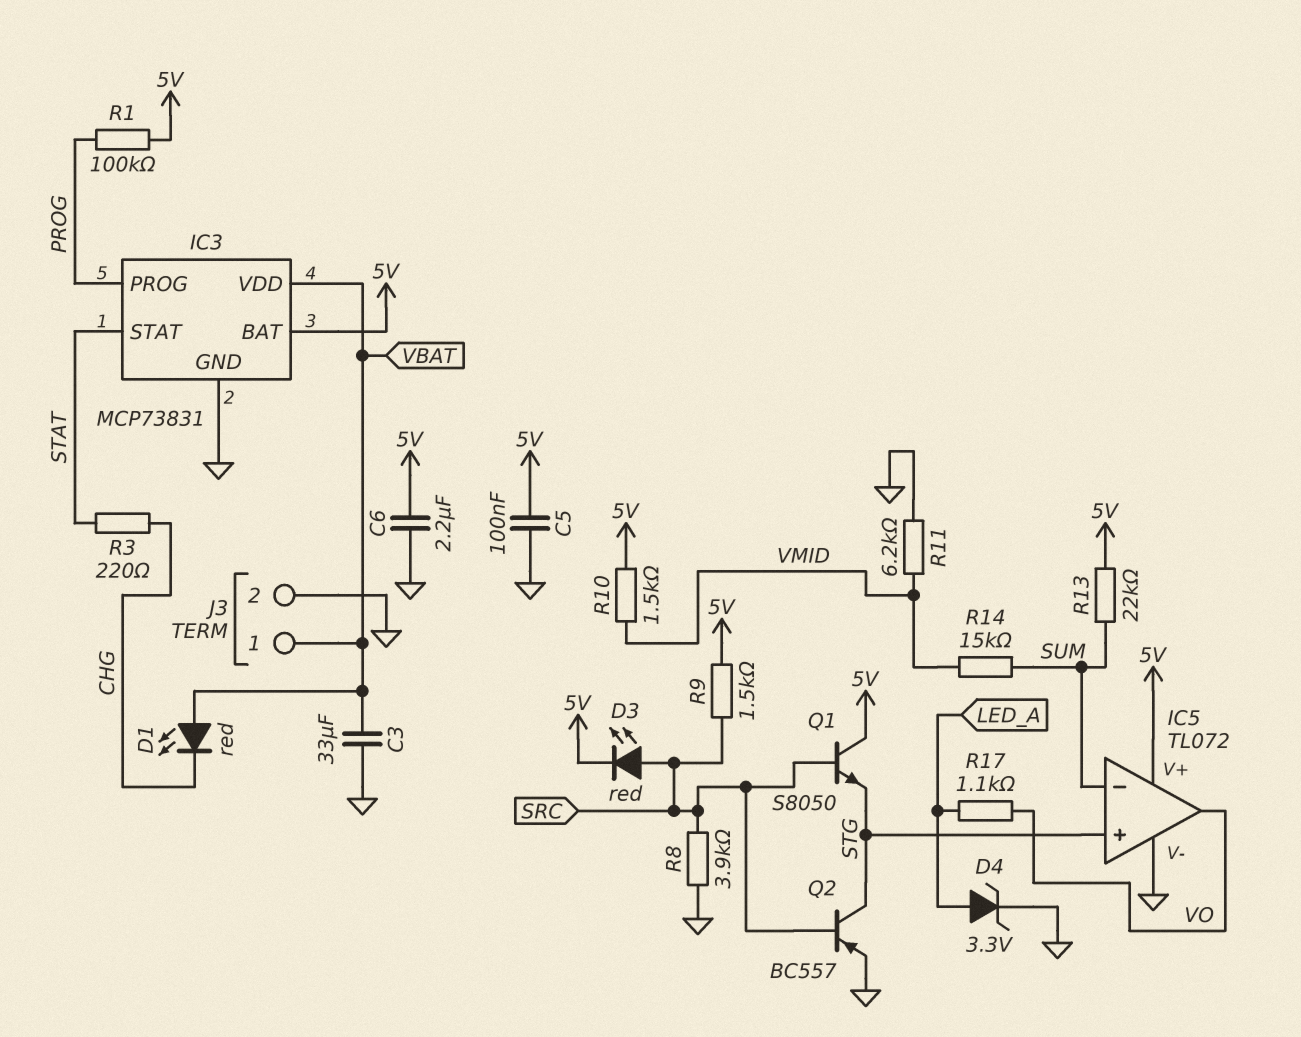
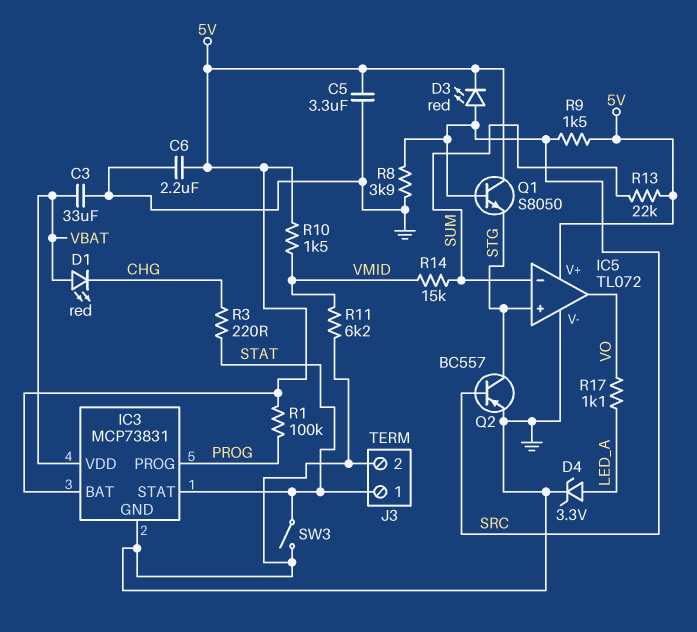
C5: 100nF (5V, GND) -> 3.3uF (5V, GND)
J3 pin 1: VBAT -> STAT
SW3: none -> switch (GND, STAT)

